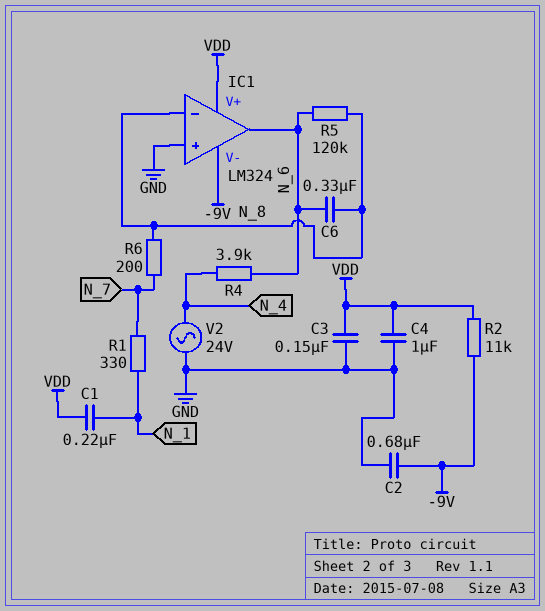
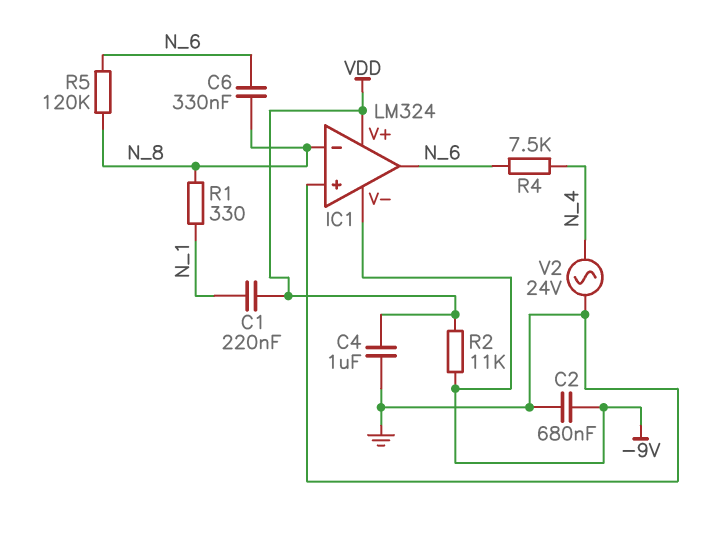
C3: 150nF (GND, VDD) -> none
R1: 330 (N_1, N_7) -> 330 (N_1, N_8)
R4: 3.9k (N_4, N_6) -> 7.5k (N_4, N_6)
R6: 200 (N_7, N_8) -> none

